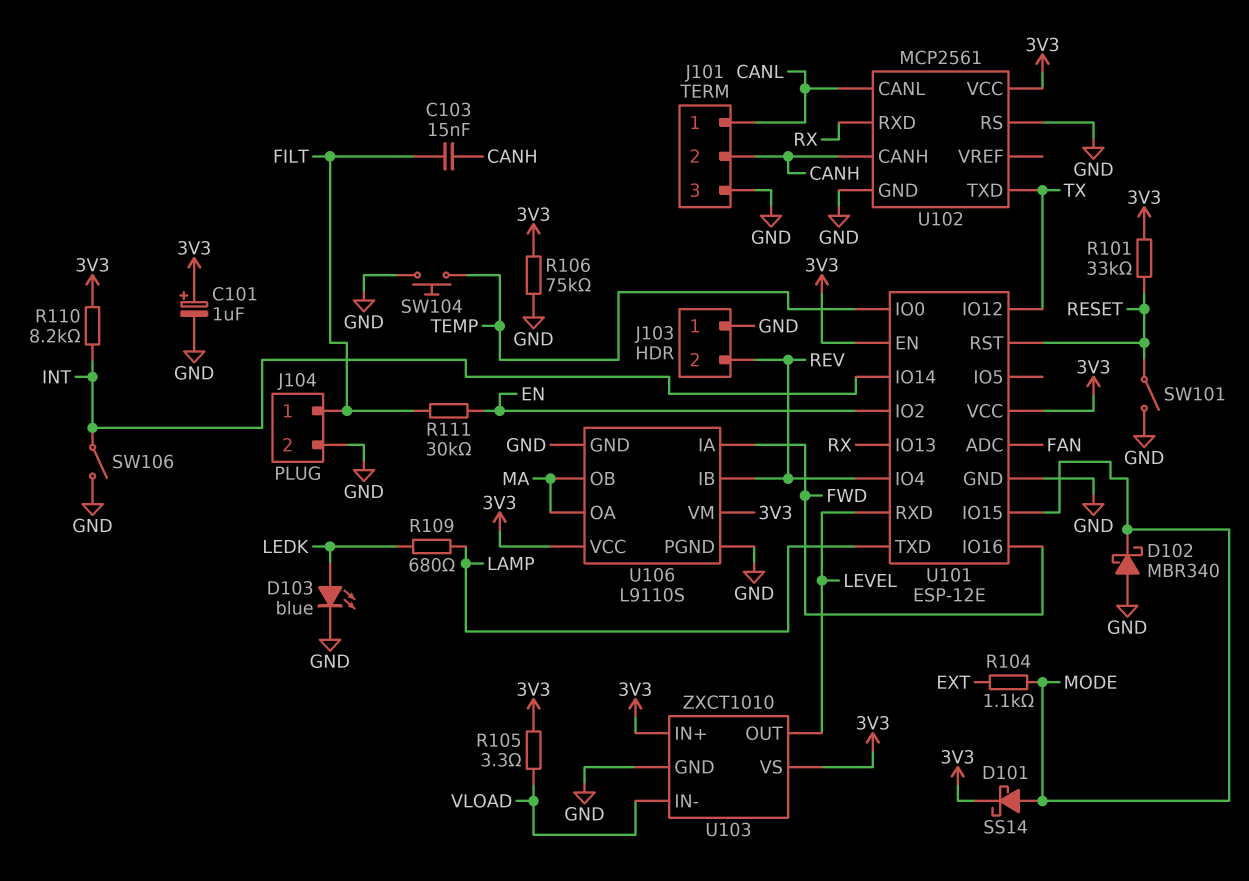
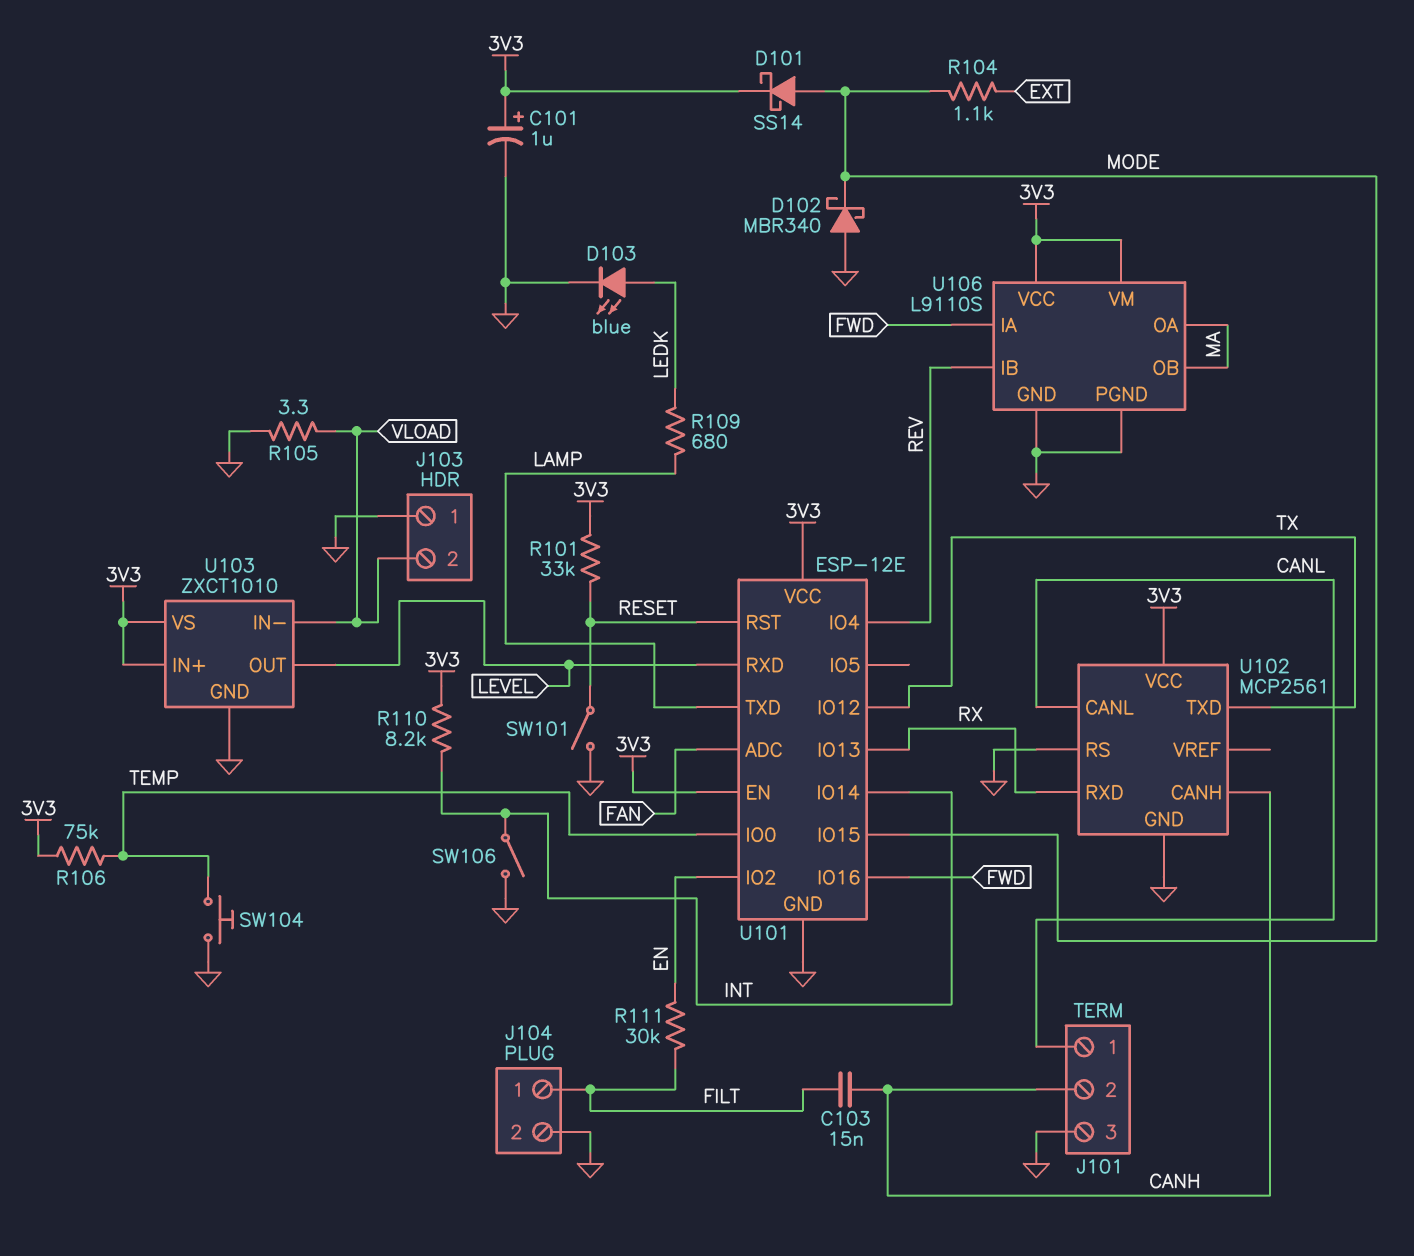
J103 pin 2: REV -> VLOAD
R105: 3.3 (3V3, VLOAD) -> 3.3 (GND, VLOAD)
R106: 75k (3V3, GND) -> 75k (3V3, TEMP)

